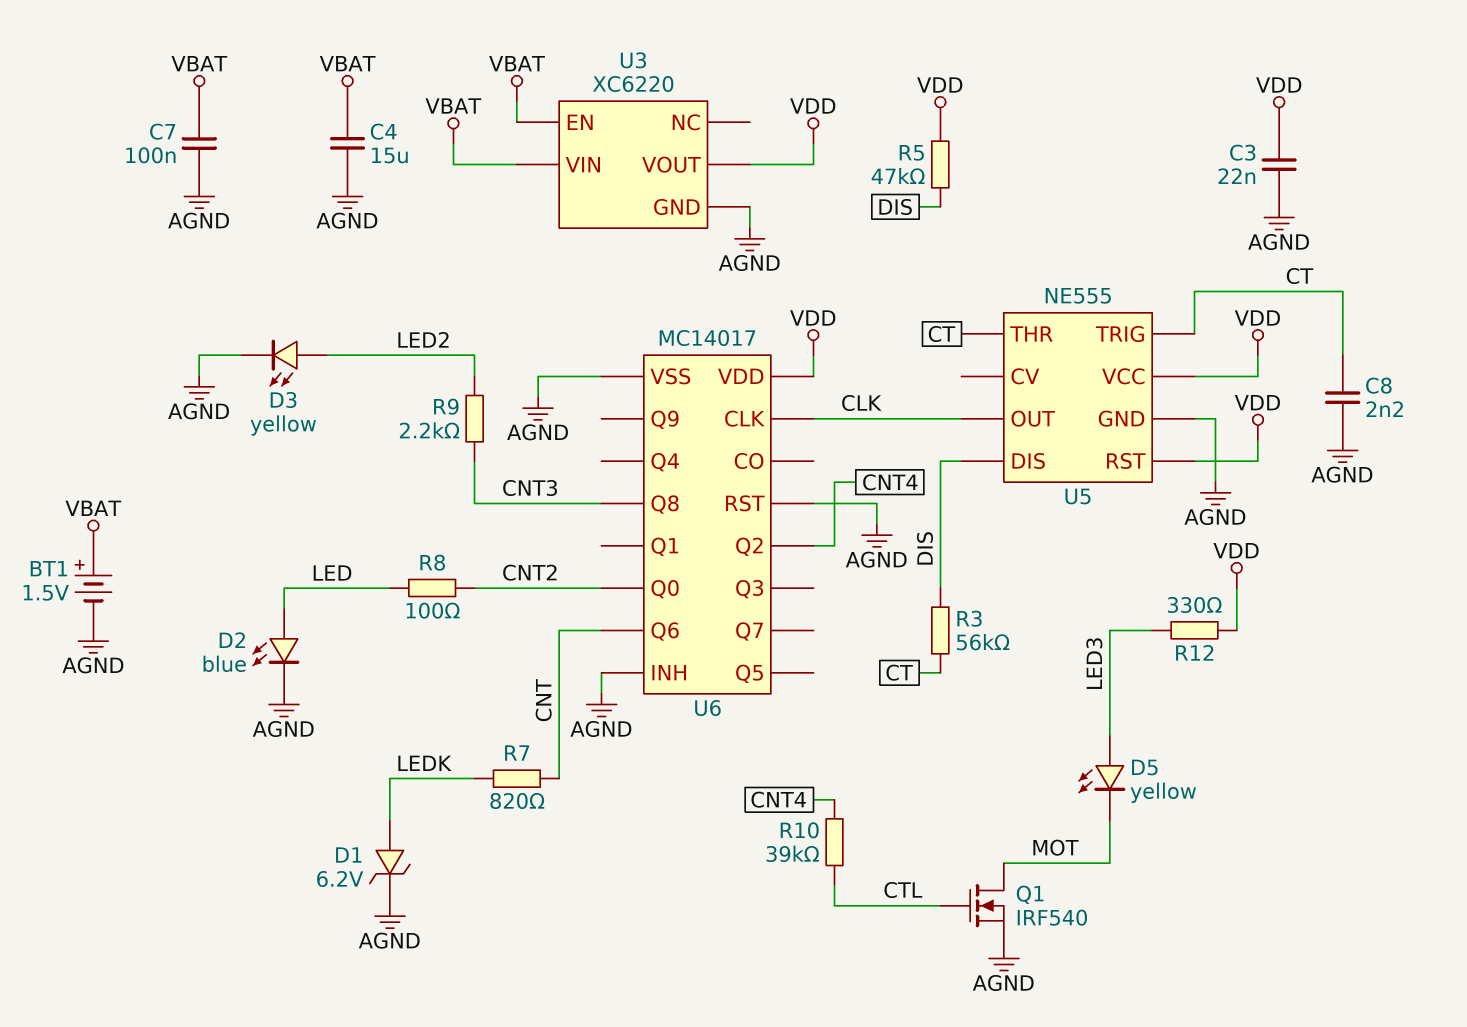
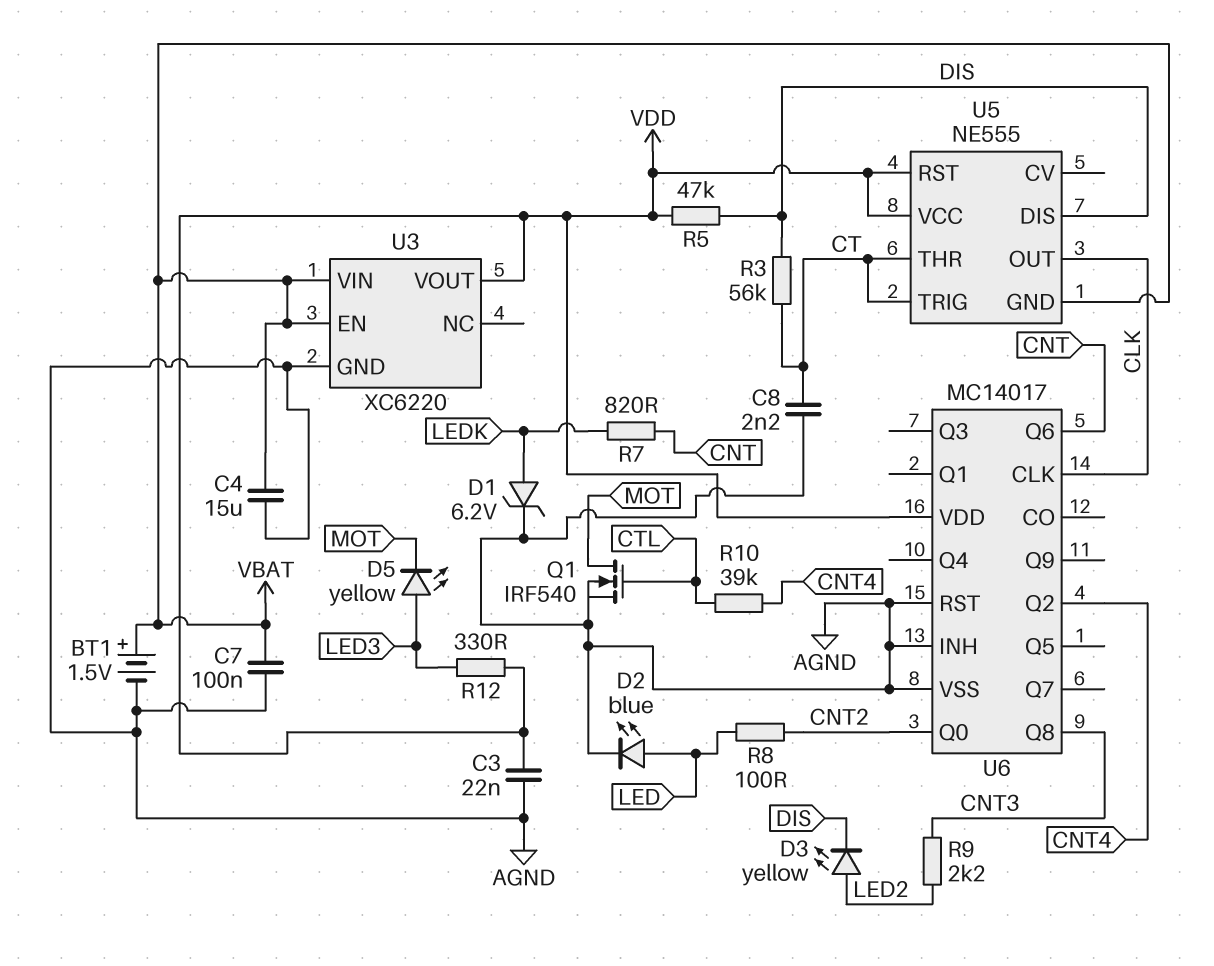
D3: LED yellow (A LED2, K AGND) -> LED yellow (A LED2, K DIS)
U5 pin GND: AGND -> VBAT

